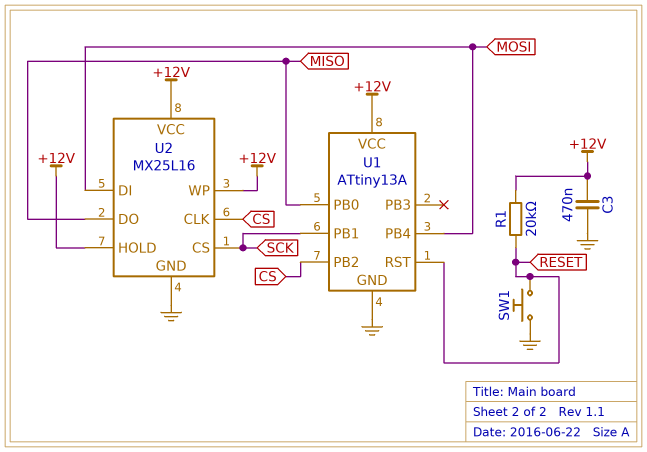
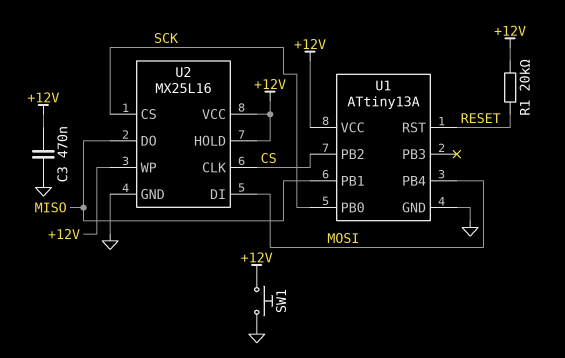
SW1: button (GND, RESET) -> button (+12V, GND)
U1 pin PB0: MISO -> SCK
U1 pin PB1: SCK -> MISO

